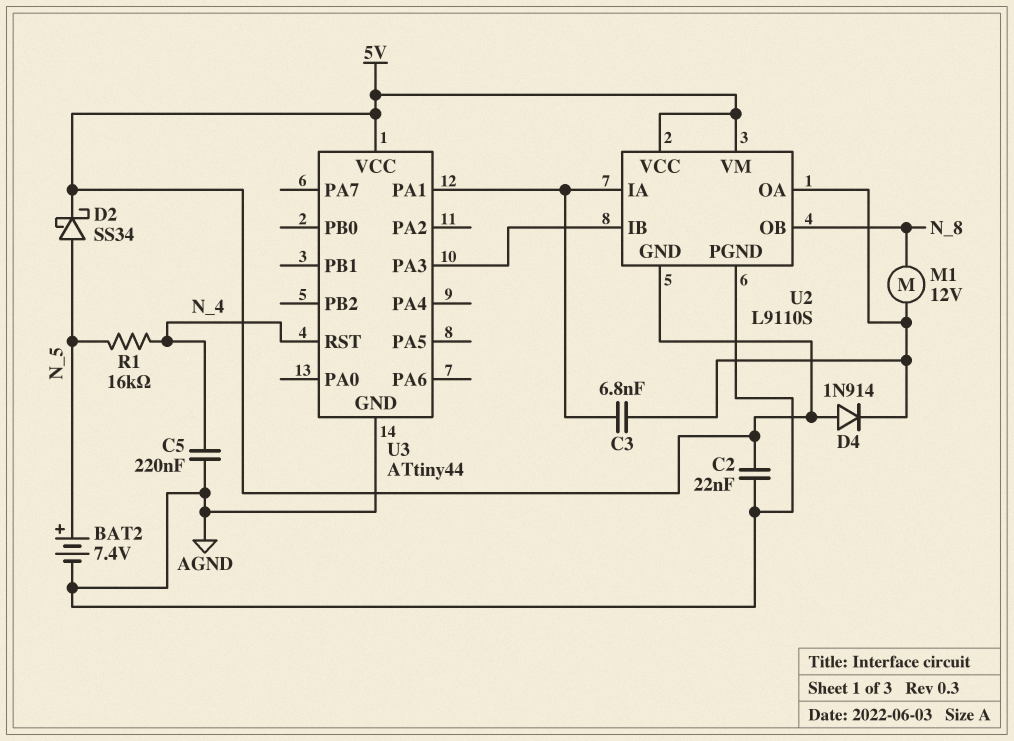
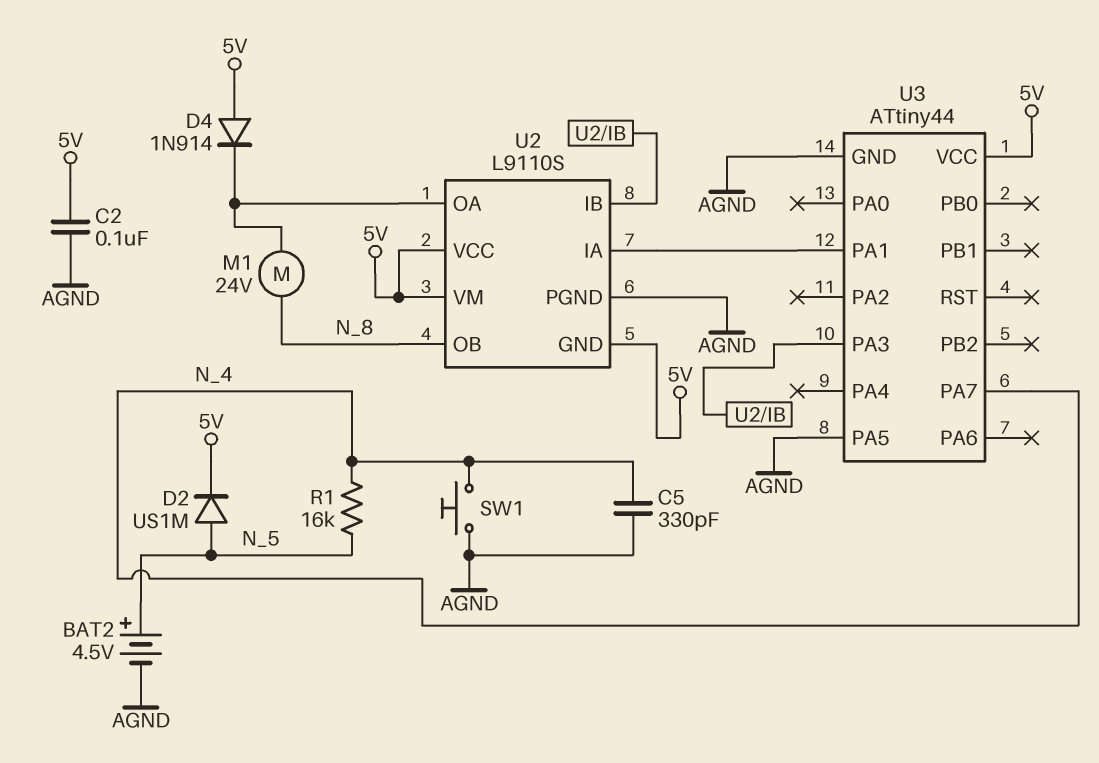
BAT2: 7.4V (plus N_5, minus AGND) -> 4.5V (plus N_5, minus AGND)
C2: 22nF (5V, AGND) -> 100nF (5V, AGND)
C3: 6.8nF (U2/IA, U2/OA) -> none
C5: 220nF (AGND, N_4) -> 330pF (AGND, N_4)
D2: schottky SS34 (A N_5, K 5V) -> diode US1M (A N_5, K 5V)
M1: motor 12V (N_8, U2/OA) -> motor 24V (N_8, U2/OA)
SW1: none -> button (AGND, N_4)
U3 pin PA5: none -> AGND
U3 pin PA7: none -> N_4
U3 pin RST: N_4 -> none

